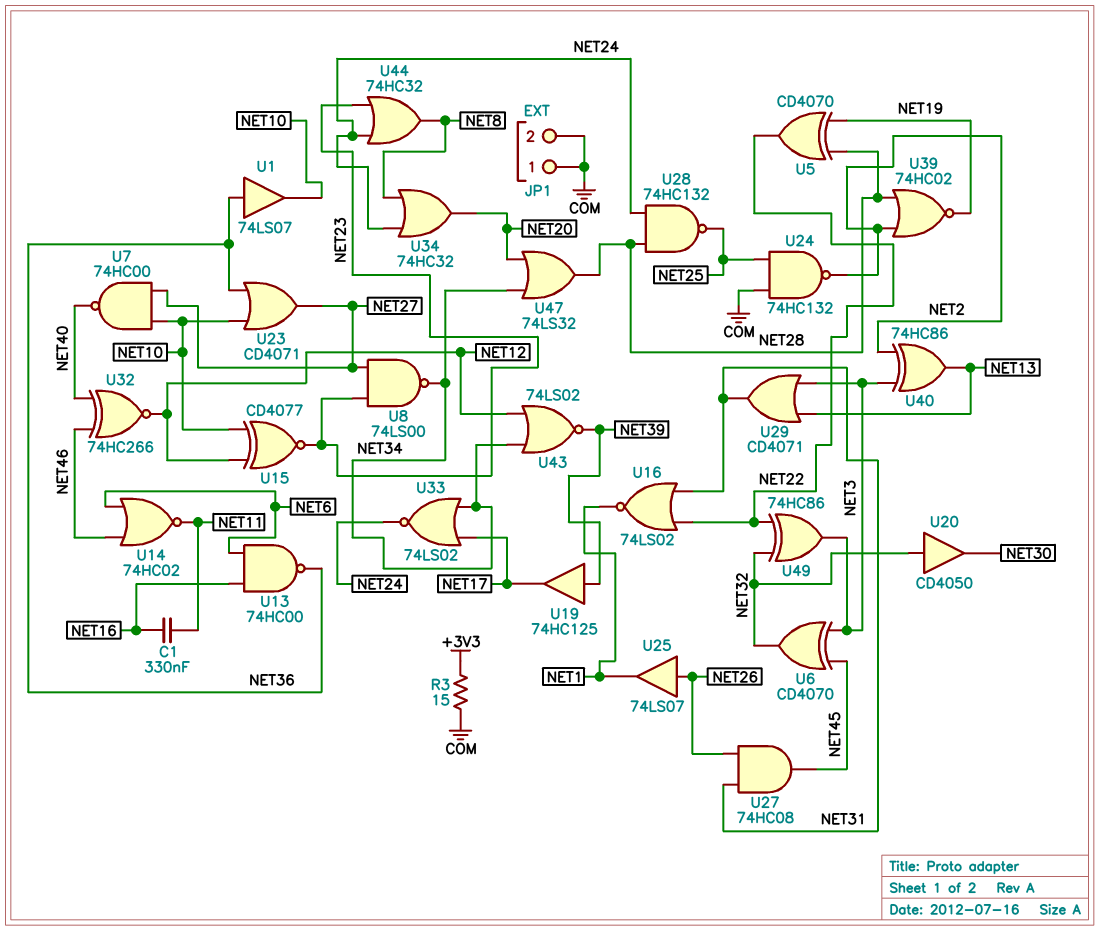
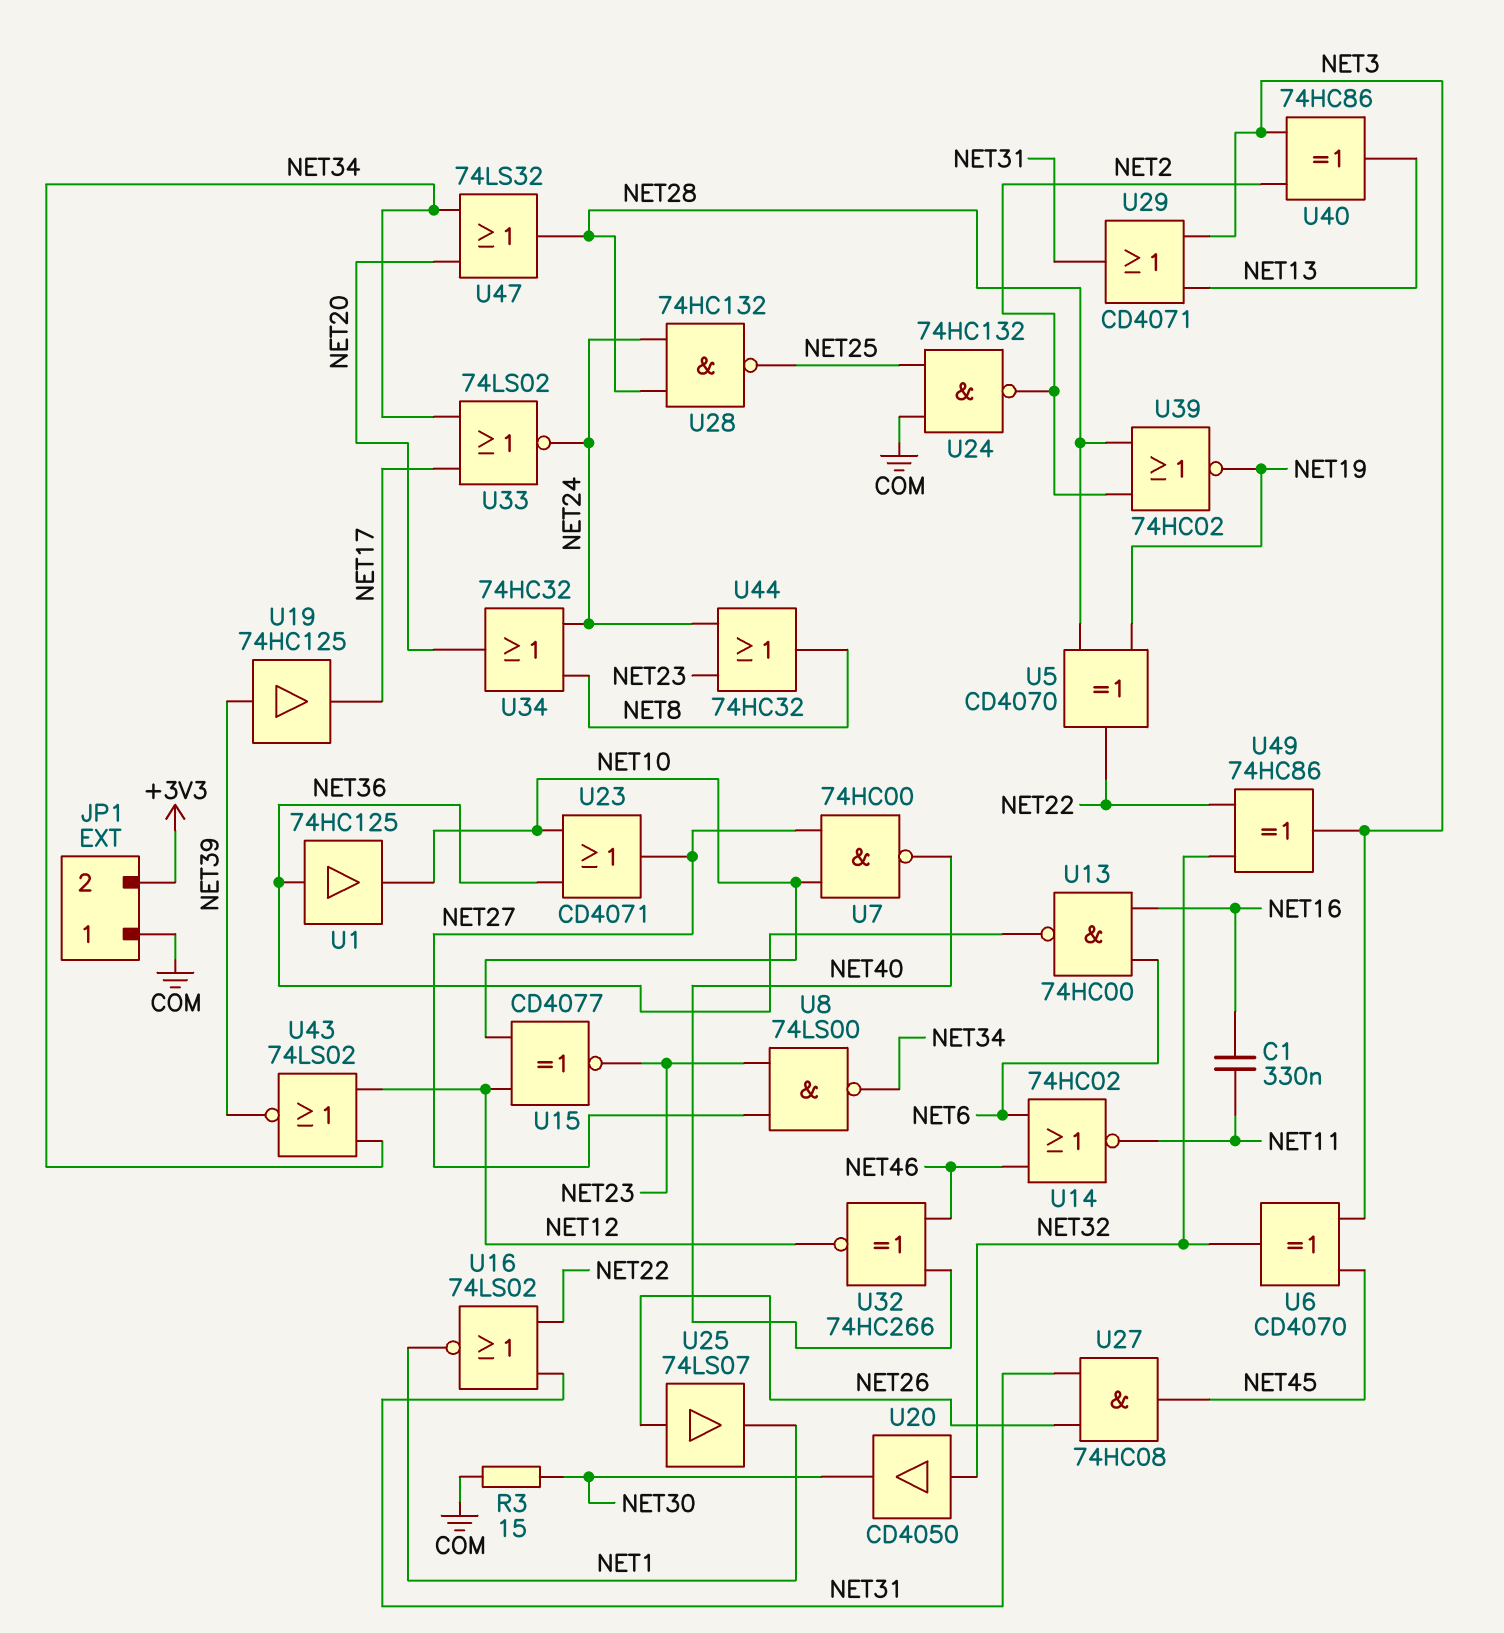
JP1 pin 2: COM -> +3V3
R3: 15 (+3V3, COM) -> 15 (COM, NET30)
U1: buffer 74LS07 (in NET36, out NET10) -> buffer 74HC125 (in NET36, out NET10)

